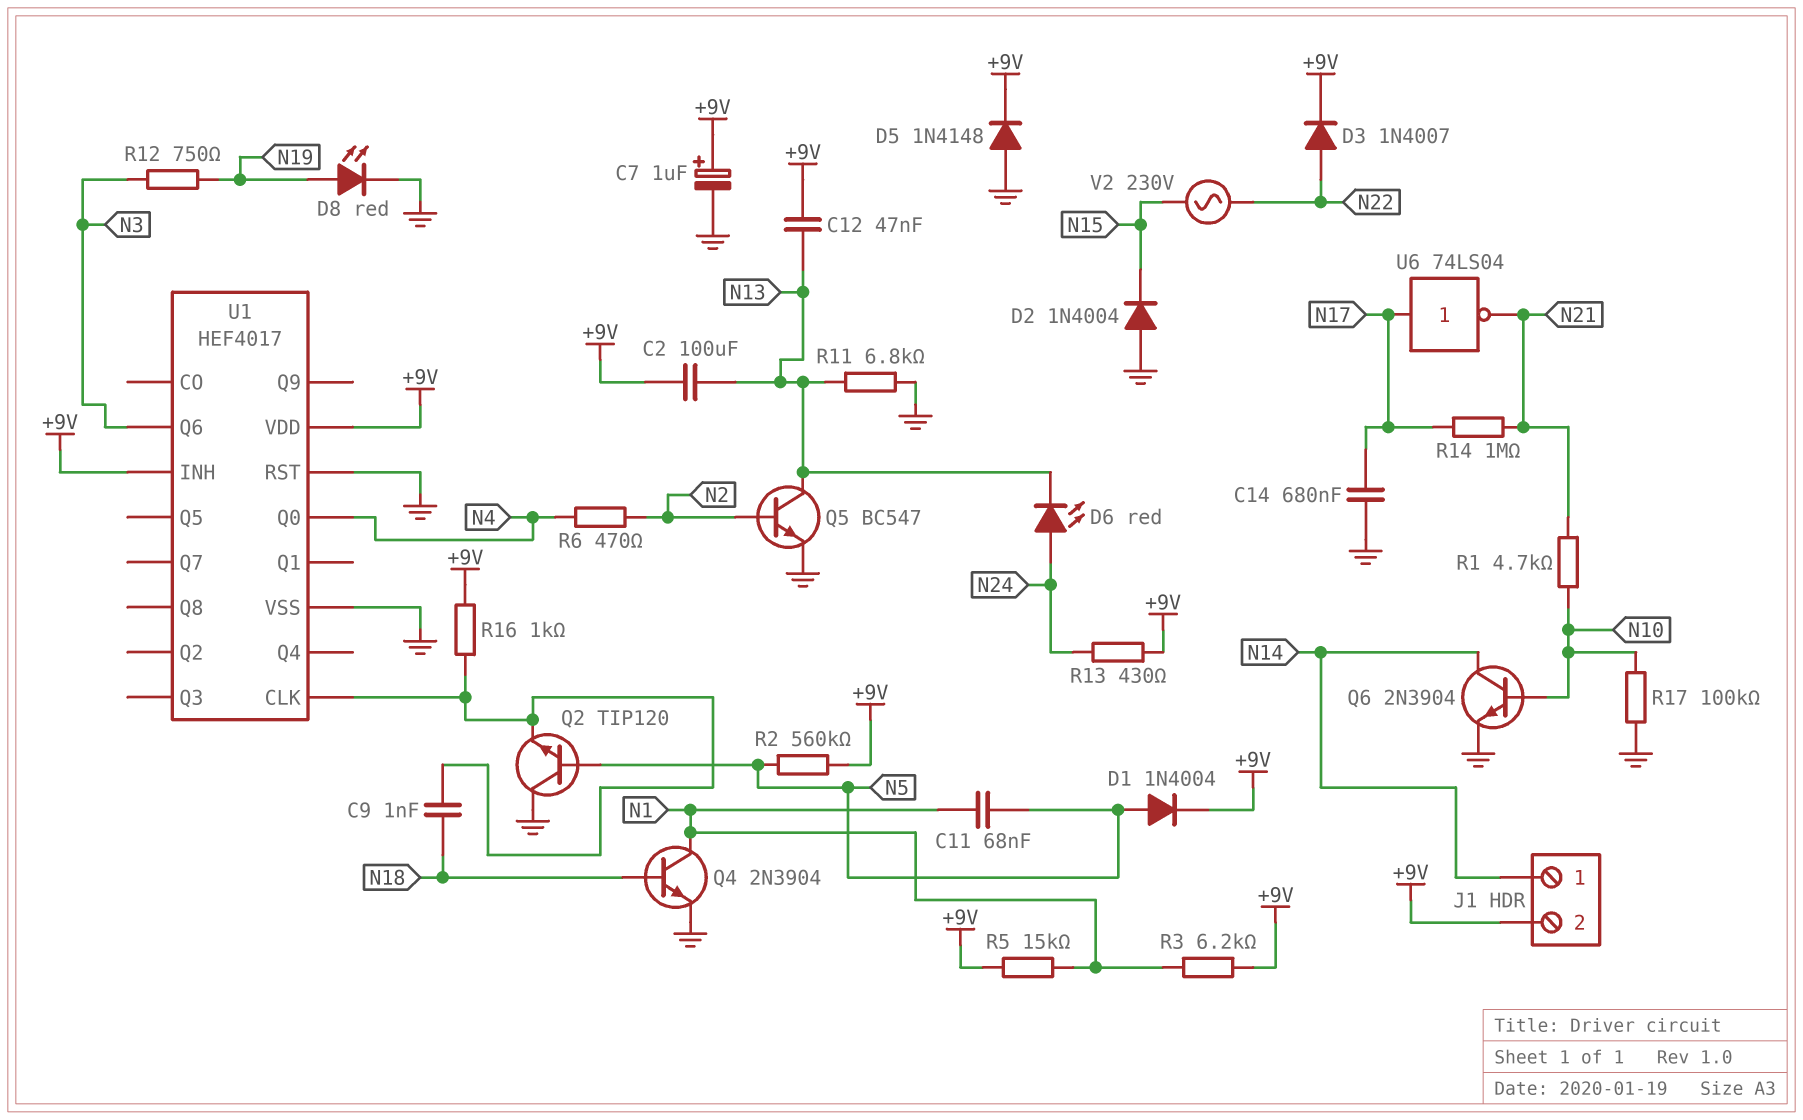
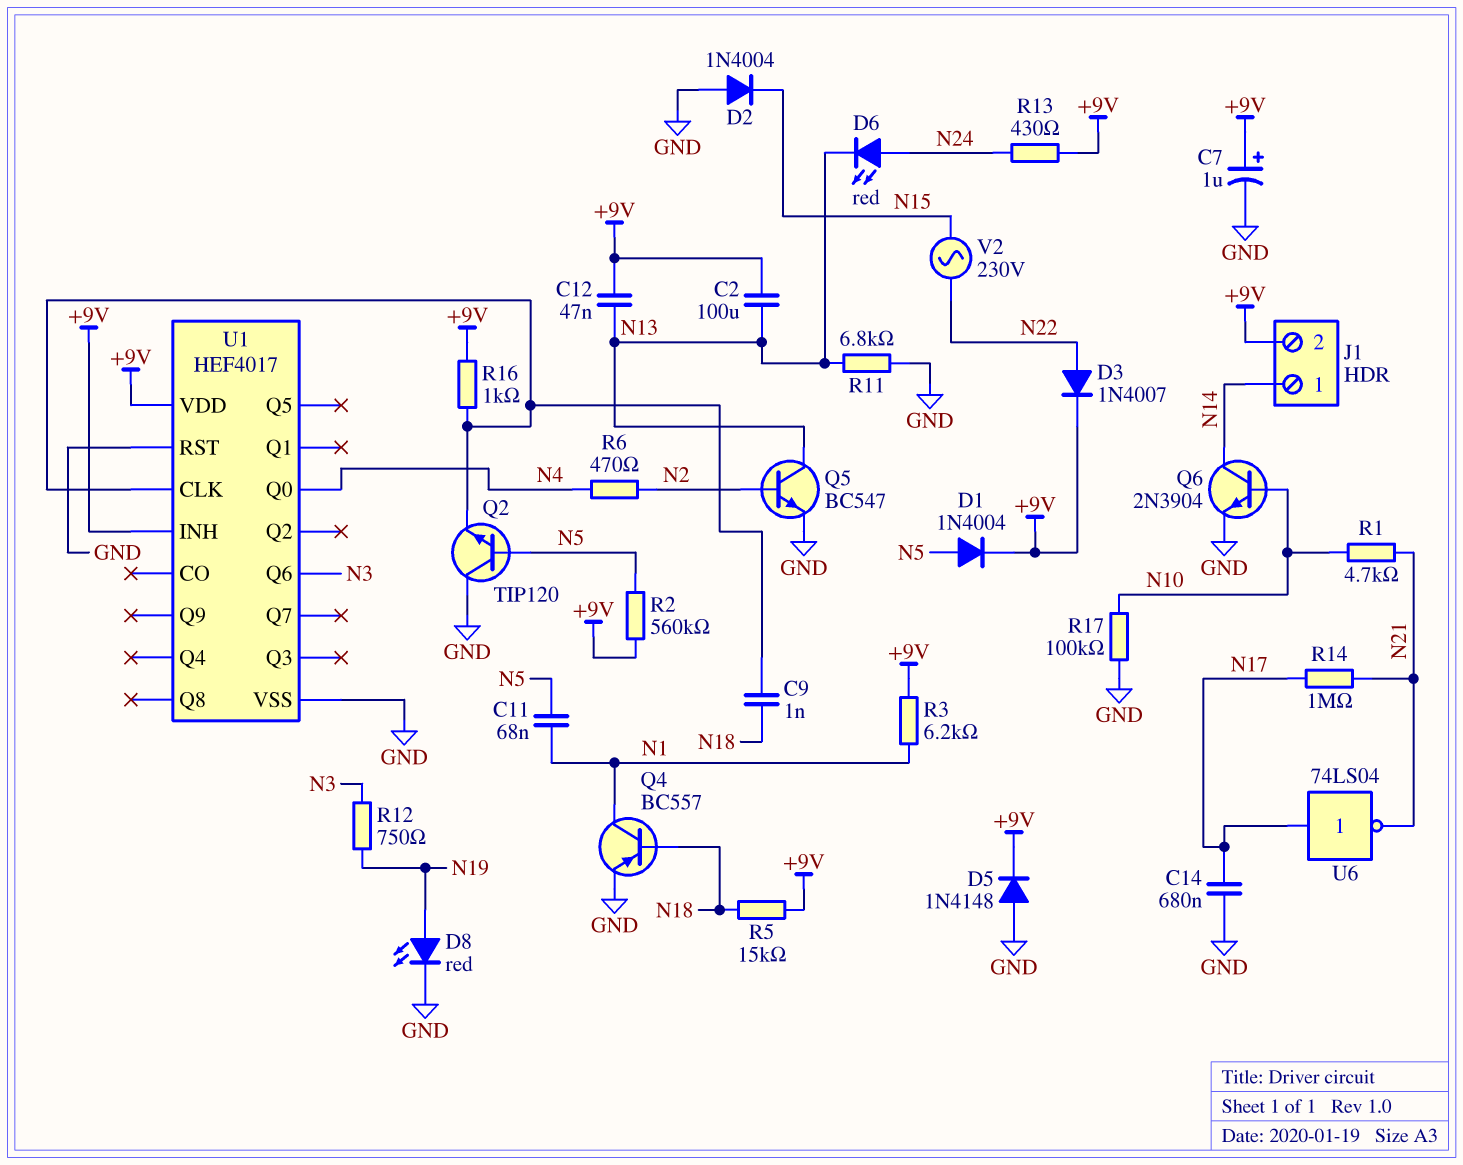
Q4: NPN 2N3904 (B N18, C N1, E GND) -> PNP BC557 (B N18, C N1, E GND)
R5: 15k (+9V, N1) -> 15k (+9V, N18)

